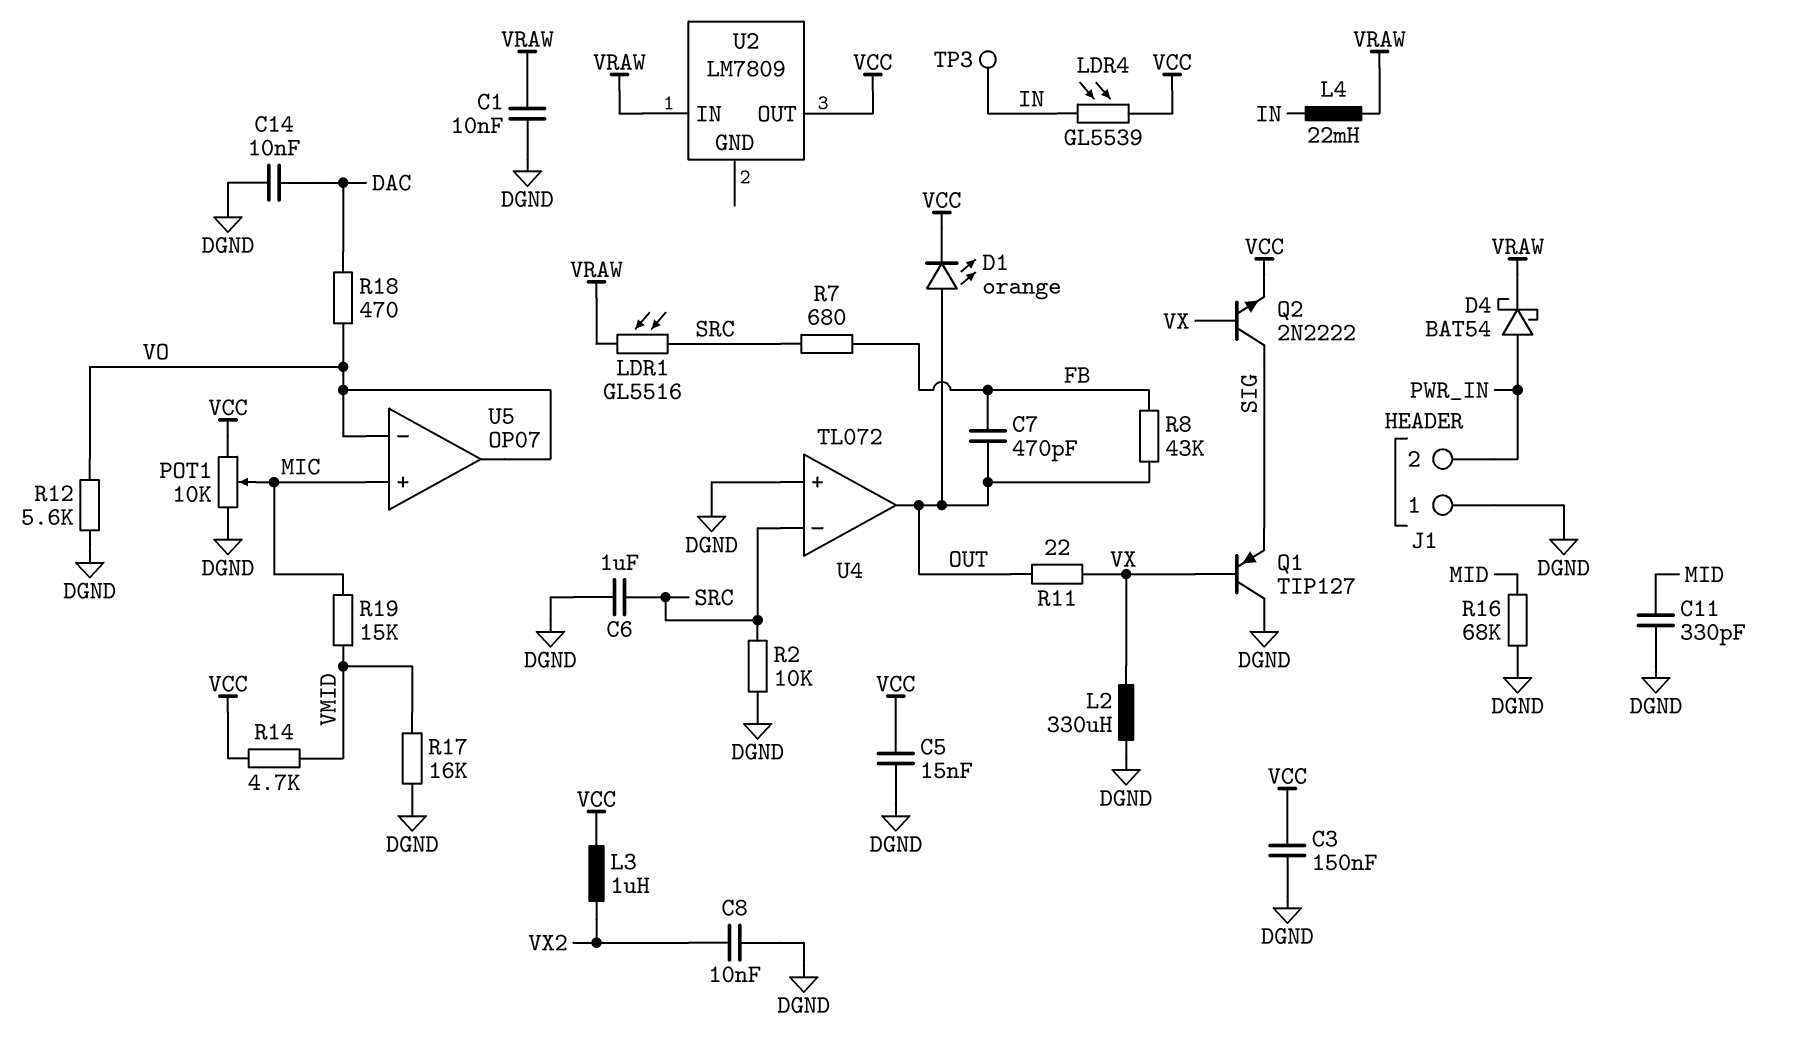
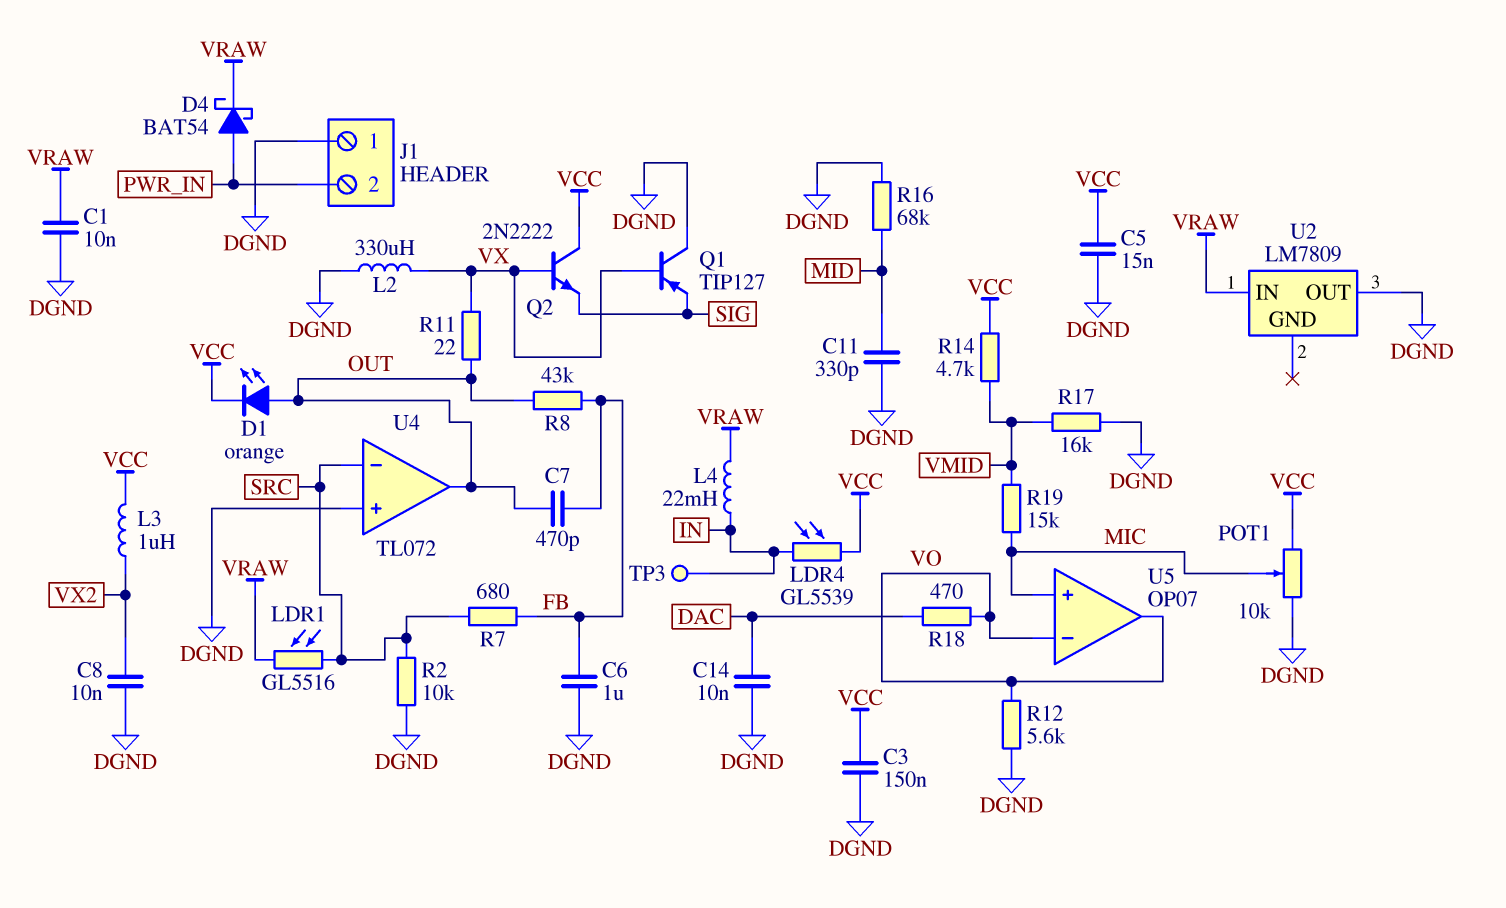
C6: 1uF (DGND, SRC) -> 1uF (DGND, FB)
Q2: NPN 2N2222 (B VX, C SIG, E VCC) -> NPN 2N2222 (B VX, C VCC, E SIG)
U2 pin OUT: VCC -> DGND

